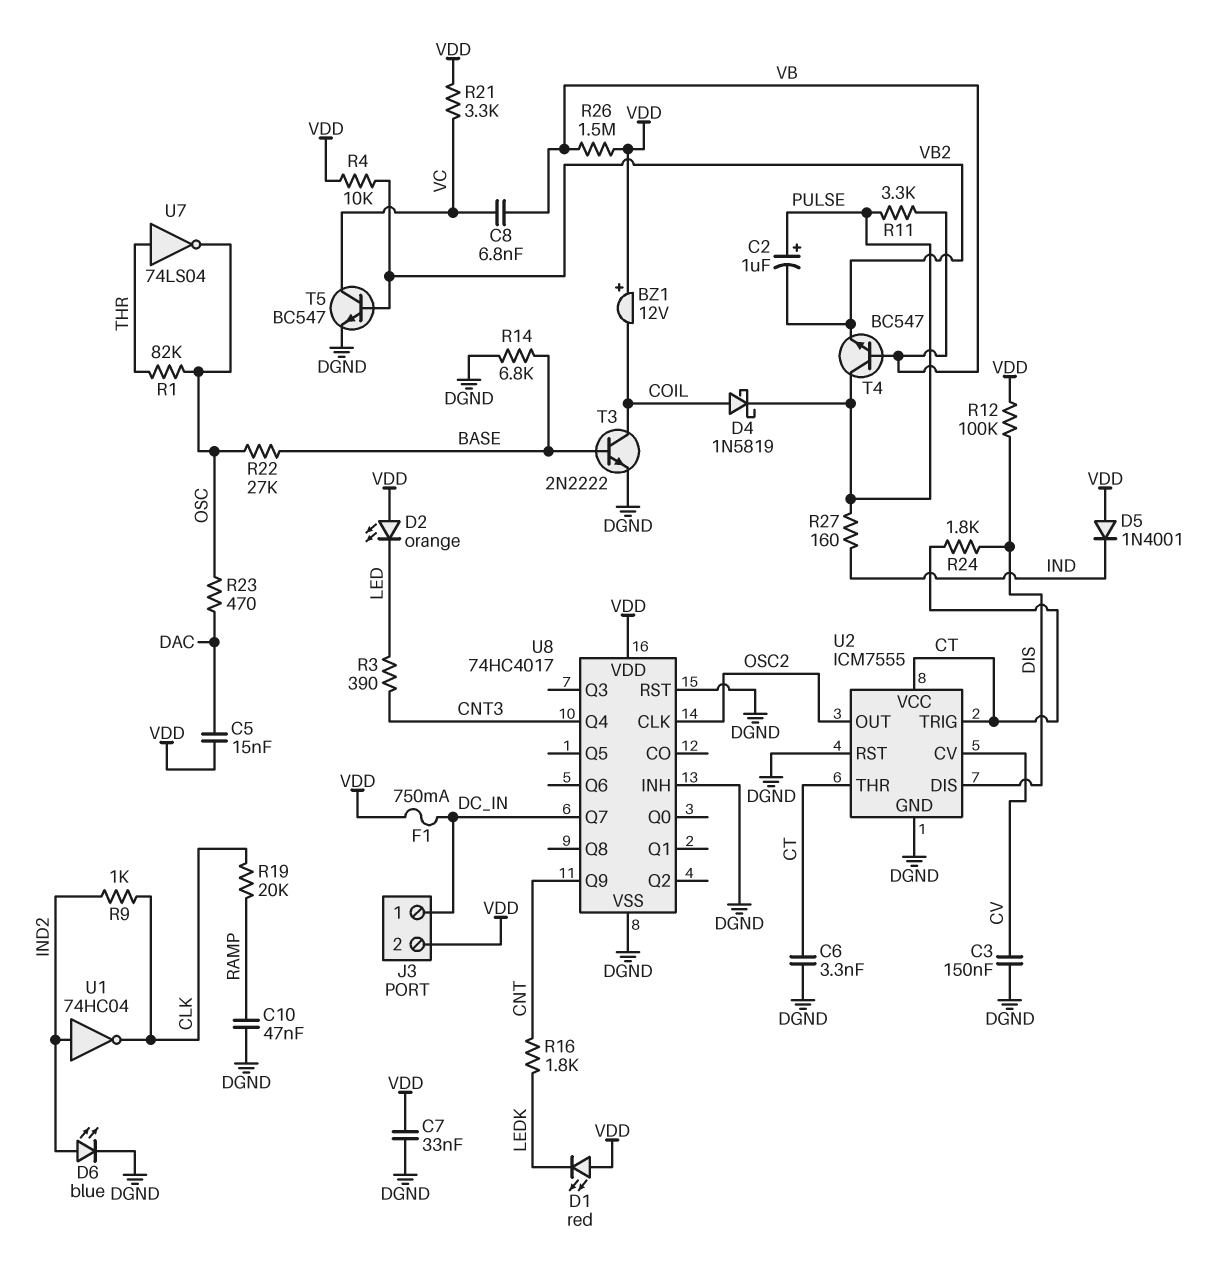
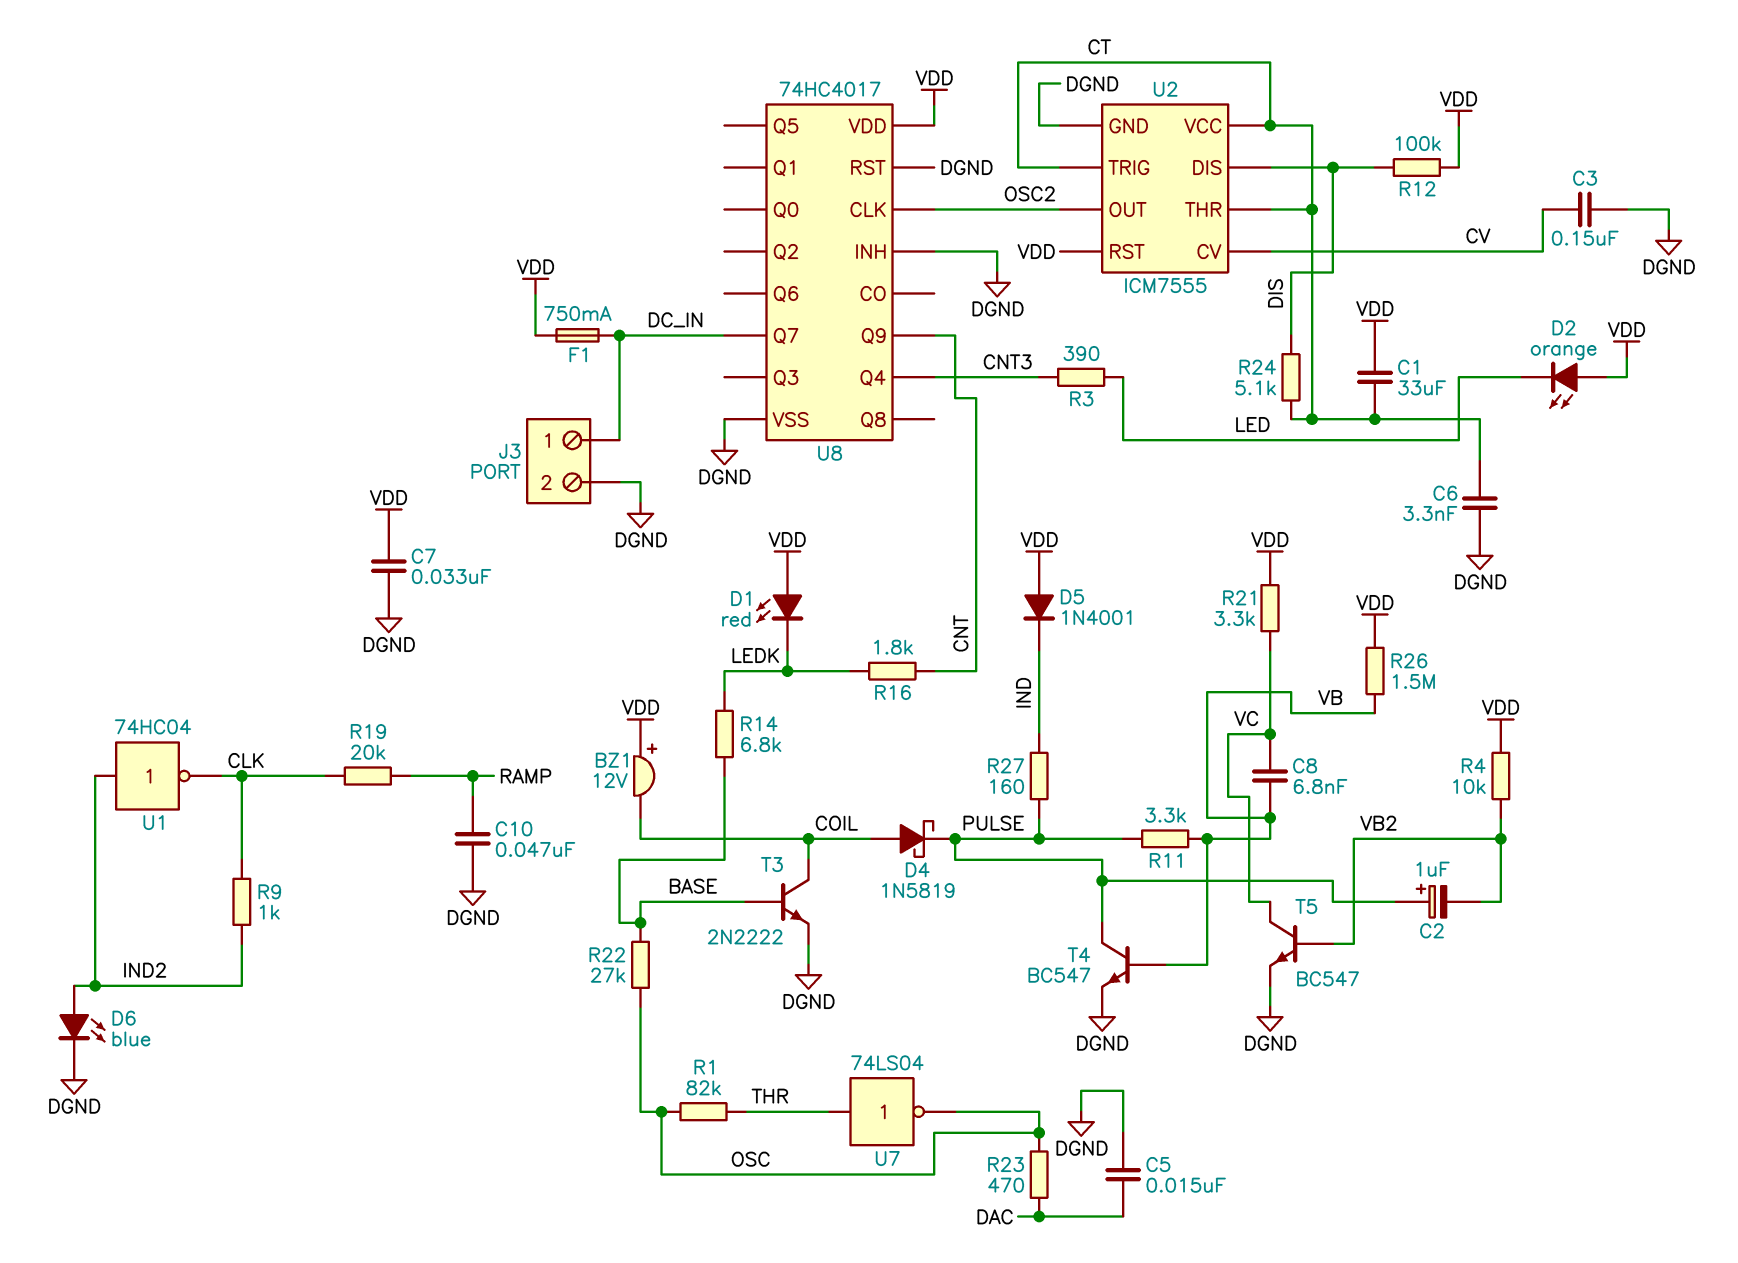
C1: none -> 33uF (CT, VDD)
C5: 15nF (DAC, VDD) -> 15nF (DAC, DGND)
J3 pin 2: VDD -> DGND
R14: 6.8k (BASE, DGND) -> 6.8k (BASE, LEDK)
R24: 1.8k (CT, DIS) -> 5.1k (CT, DIS)
T4: NPN BC547 (B VB, C PULSE, E VB2) -> NPN BC547 (B VB, C PULSE, E DGND)
U2 pin RST: DGND -> VDD

